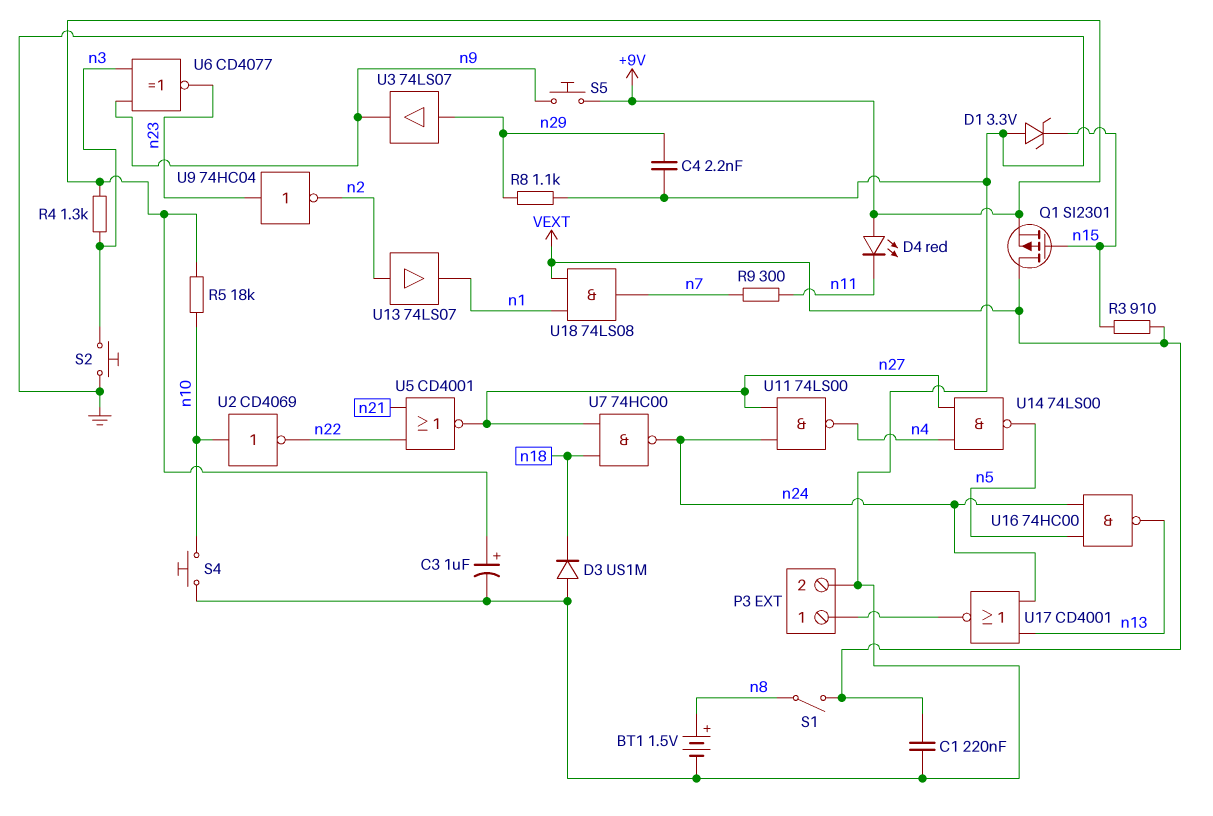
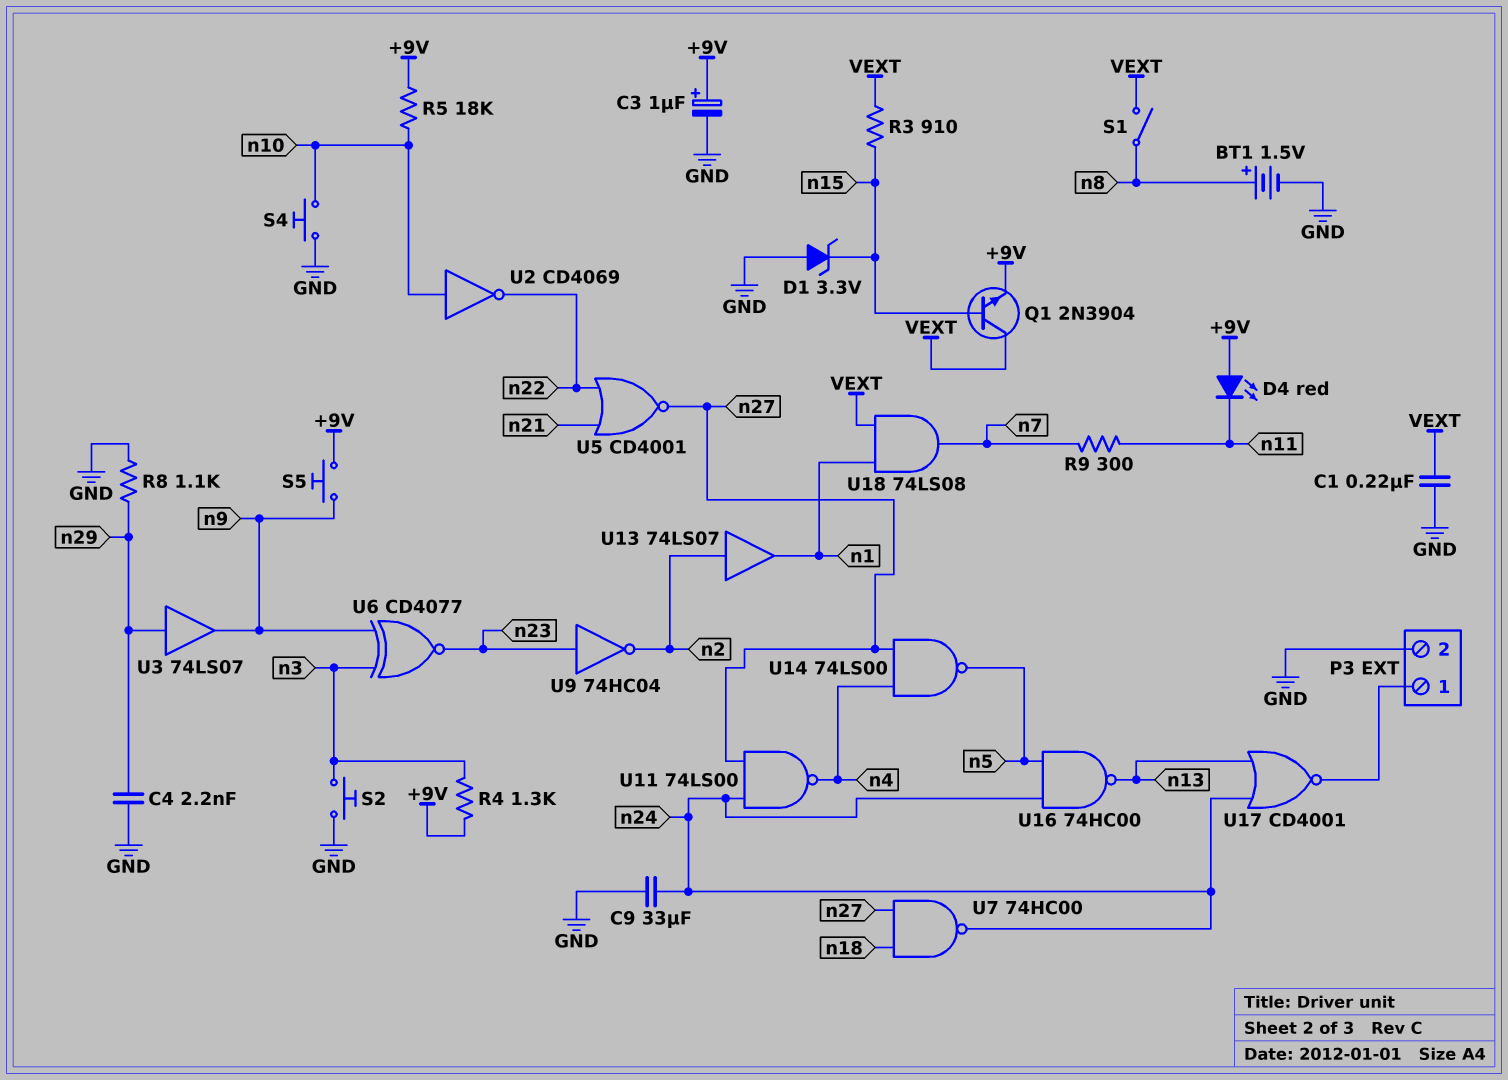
C9: none -> 33uF (GND, n24)
D3: diode US1M (A GND, K n18) -> none
Q1: PMOS SI2301 (G n15, D VEXT, S +9V) -> NPN 2N3904 (B n15, C VEXT, E +9V)

